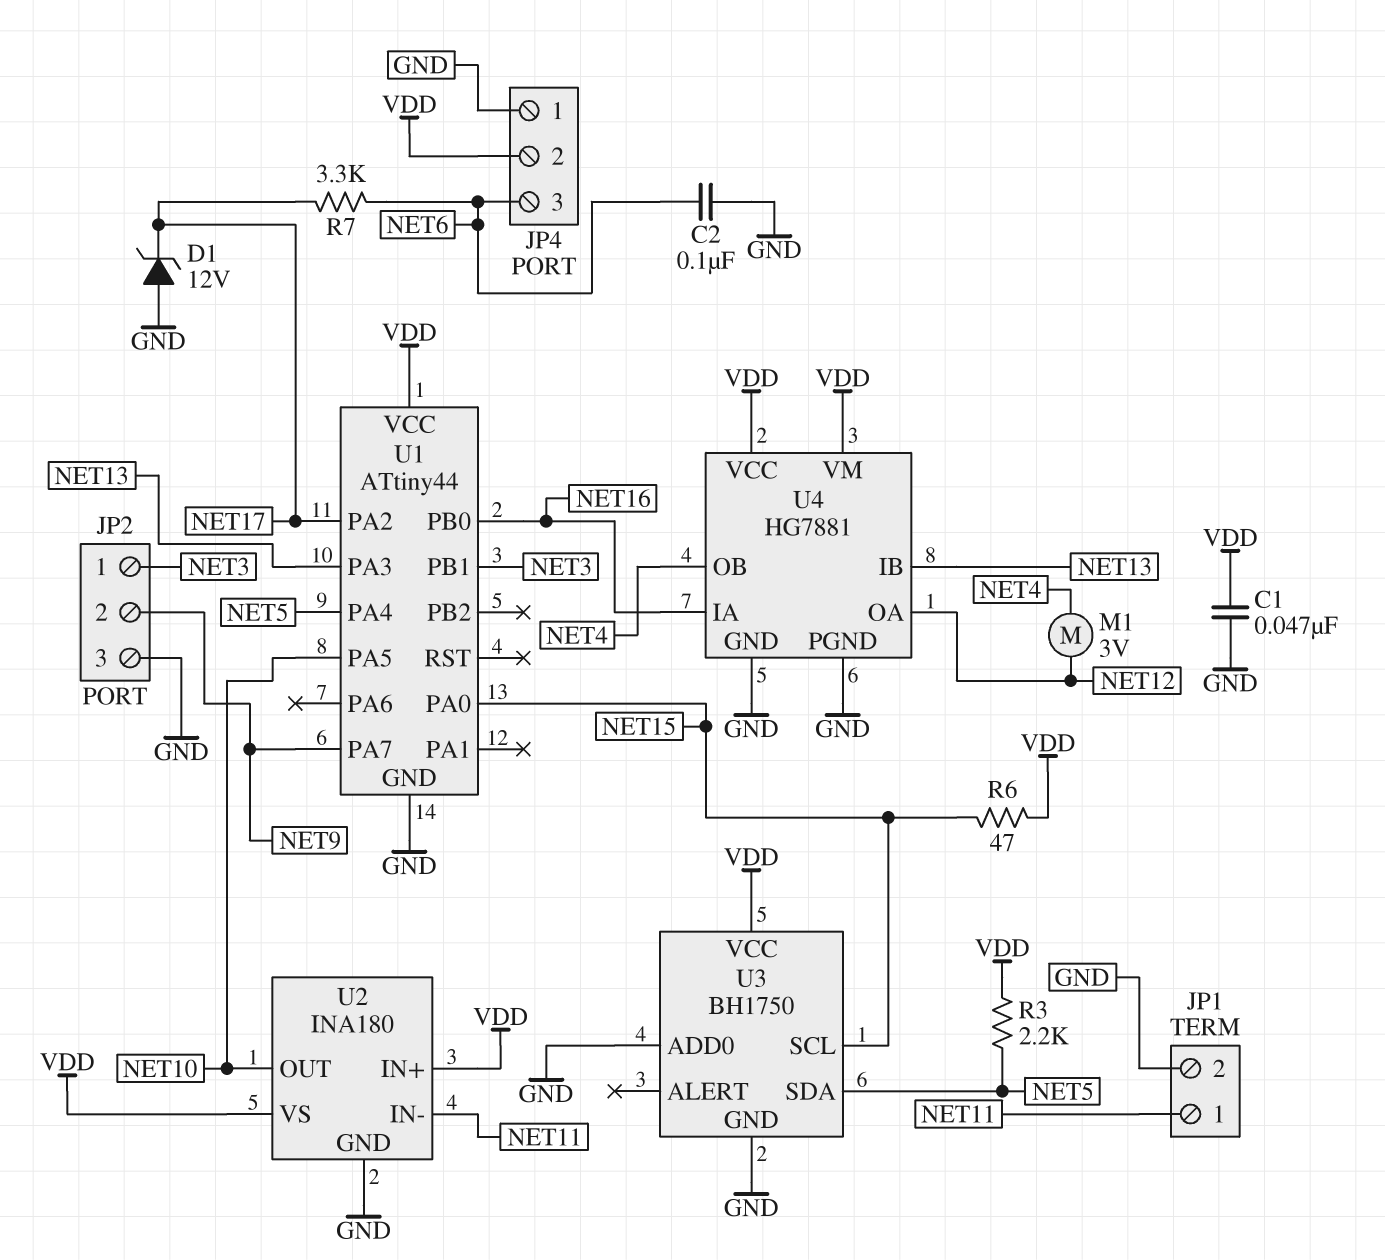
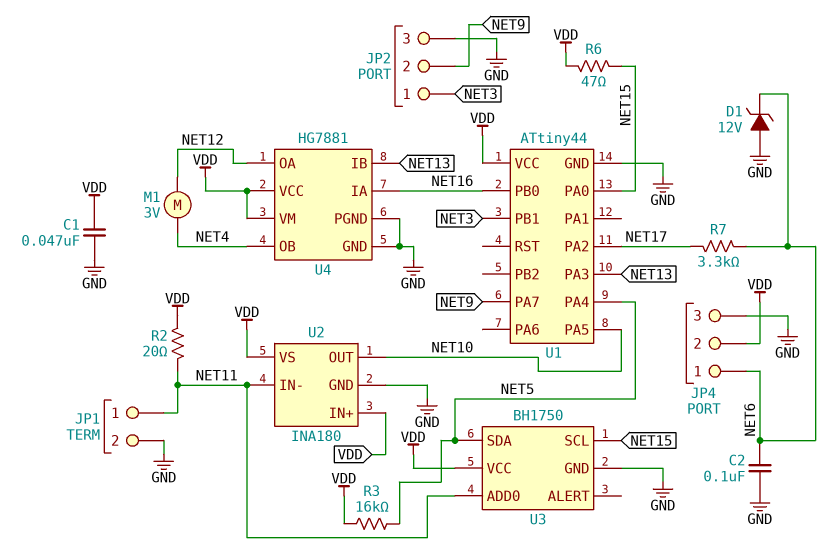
D1: zener 12V (A GND, K NET17) -> zener 12V (A GND, K NET6)
JP4 pin 1: GND -> NET6
JP4 pin 3: NET6 -> GND
R2: none -> 20 (NET11, VDD)
R3: 2.2k (NET5, VDD) -> 16k (NET5, VDD)
U3 pin ADD0: GND -> NET11

